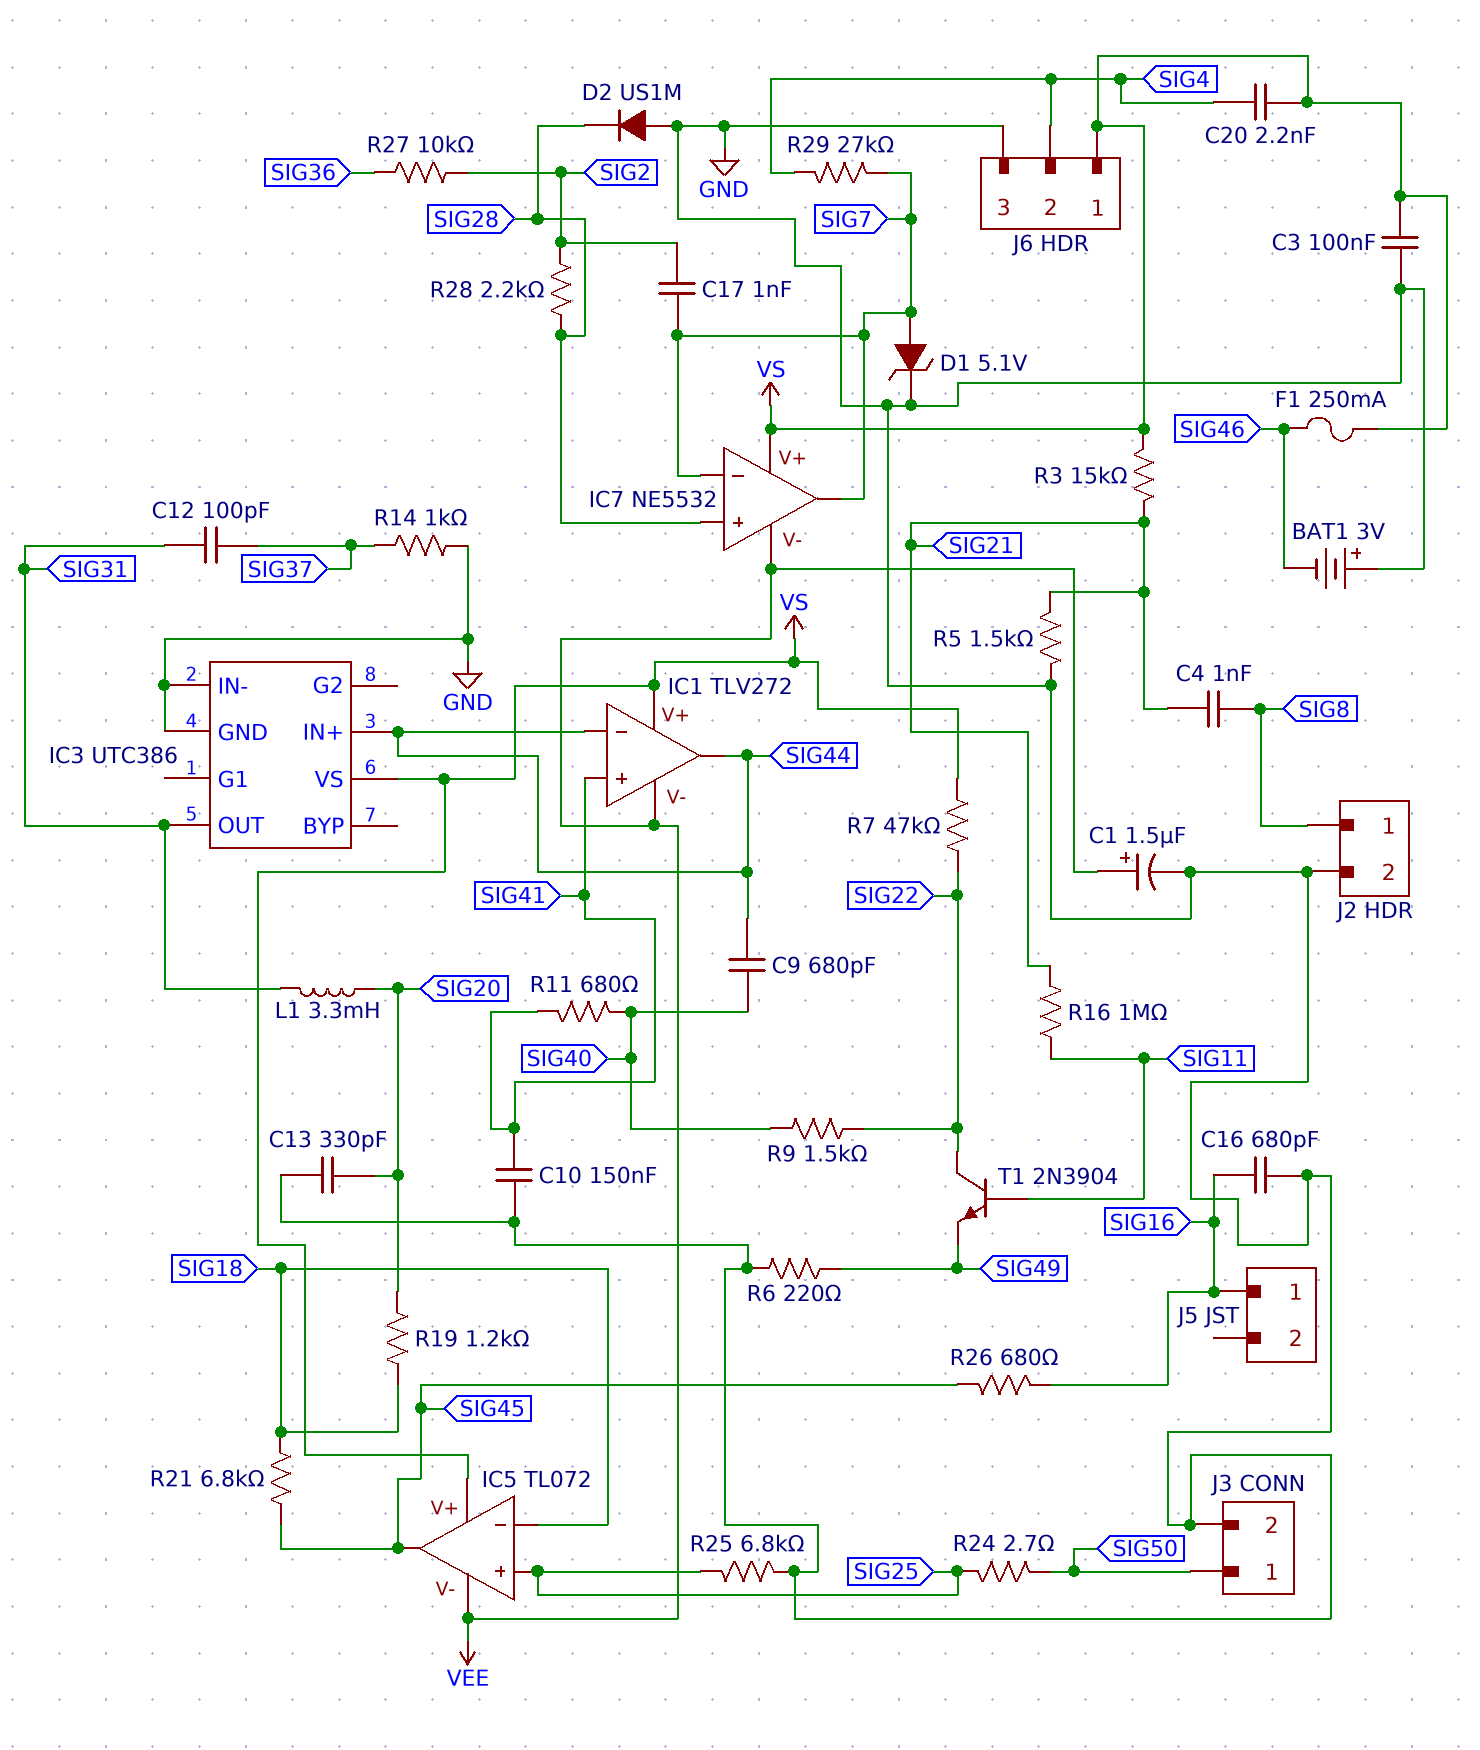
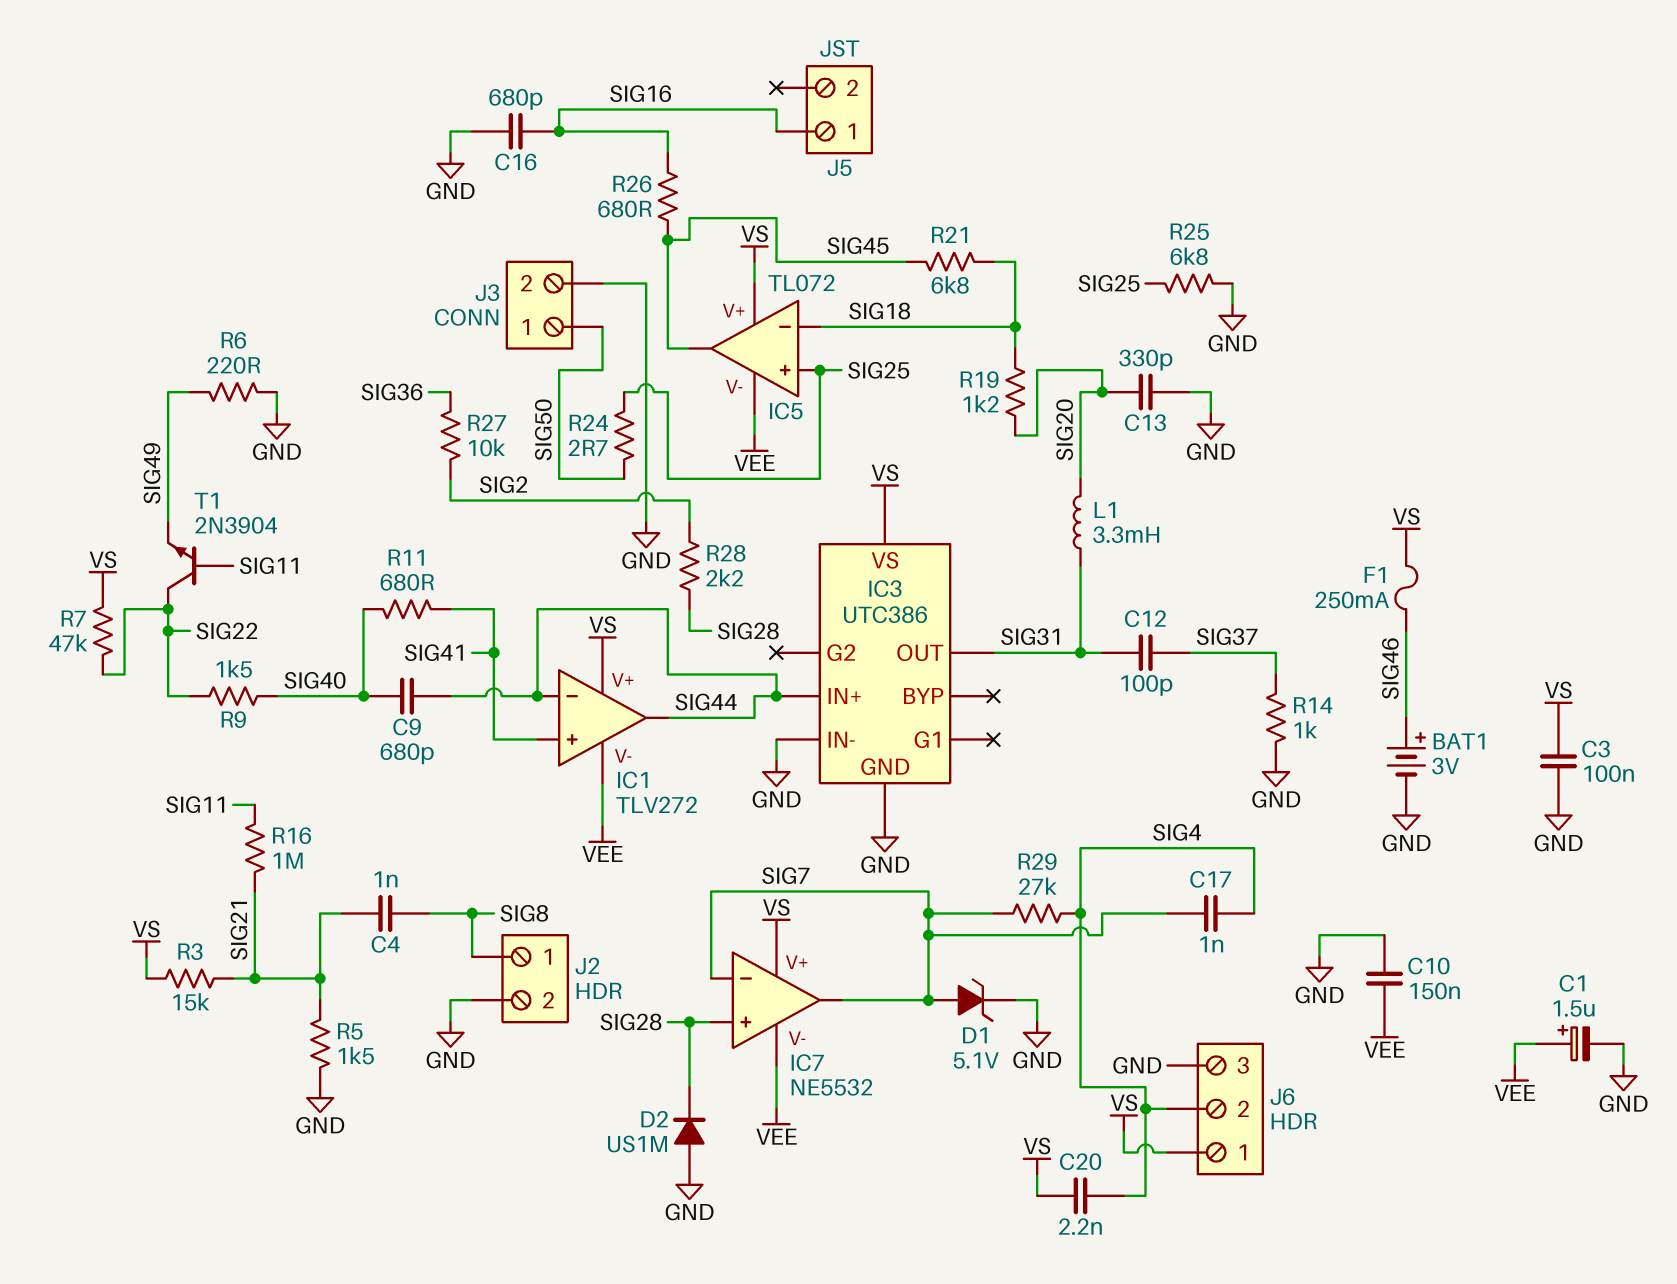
BAT1: 3V (plus GND, minus SIG46) -> 3V (plus SIG46, minus GND)
C10: 150nF (GND, SIG41) -> 150nF (GND, VEE)
C17: 1nF (SIG2, SIG7) -> 1nF (SIG4, SIG7)

